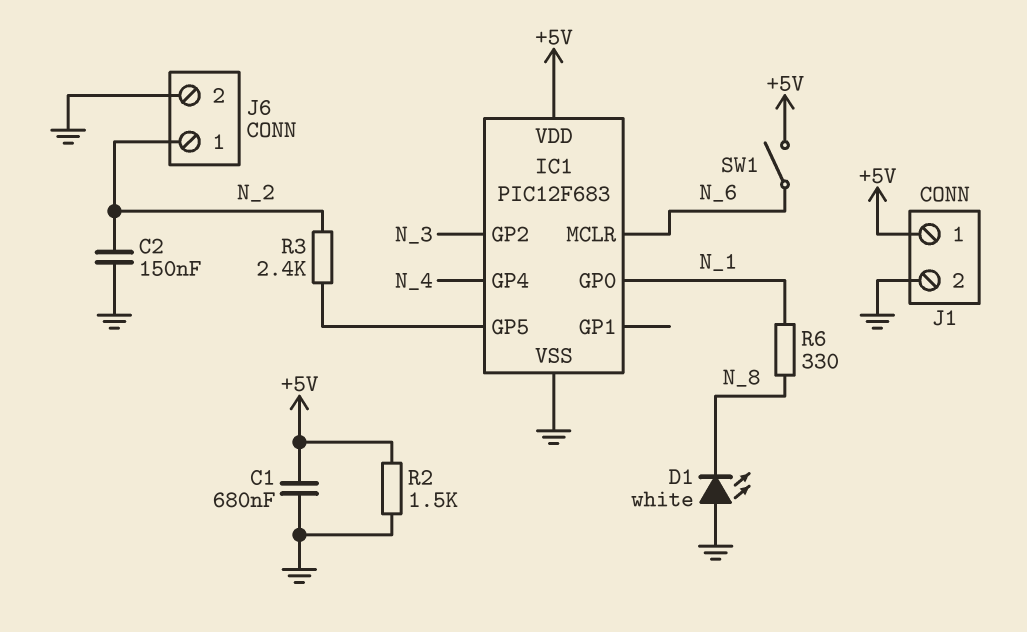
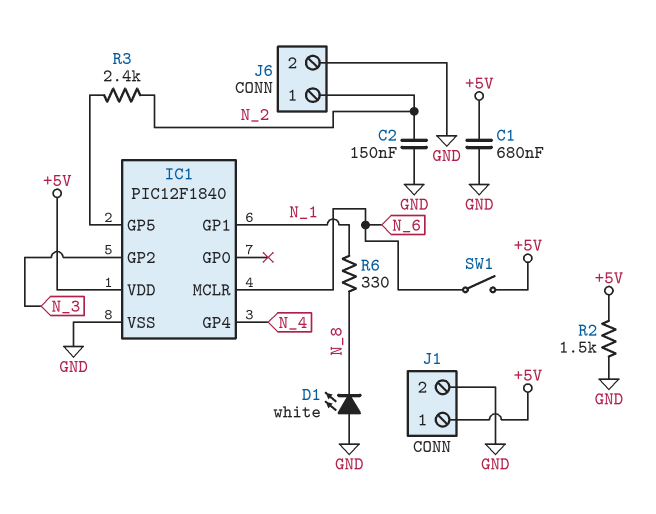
IC1: PIC12F683 -> PIC12F1840
IC1 pin GP0: N_1 -> none
IC1 pin GP1: none -> N_1

